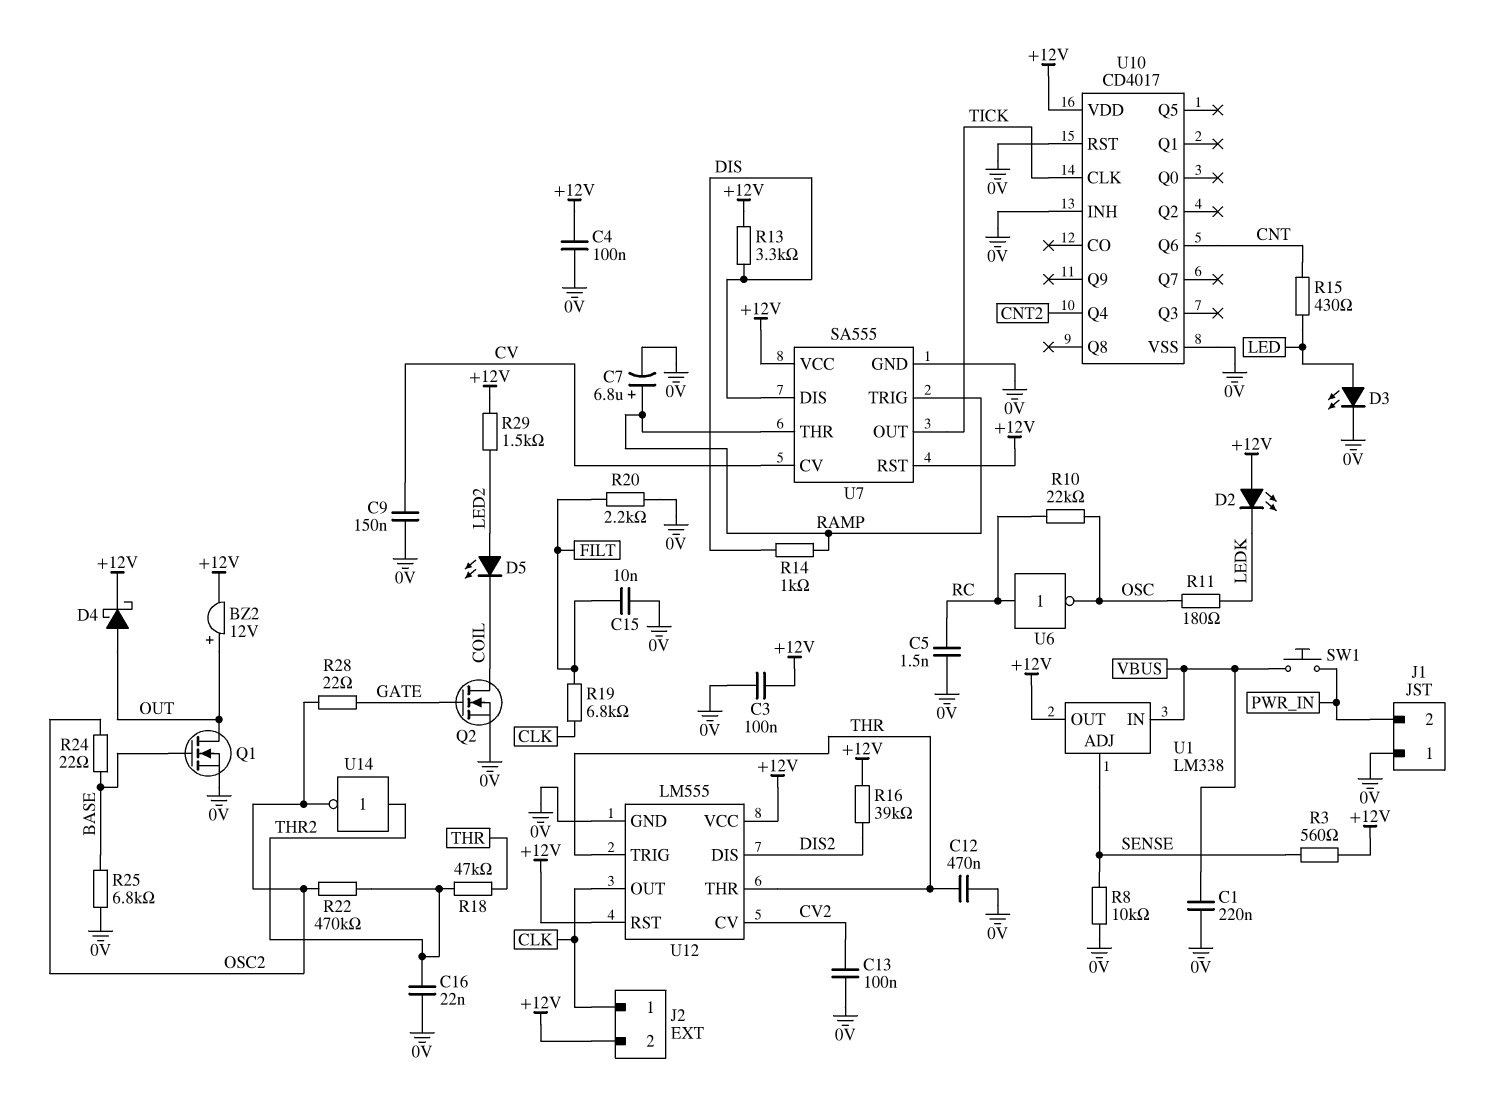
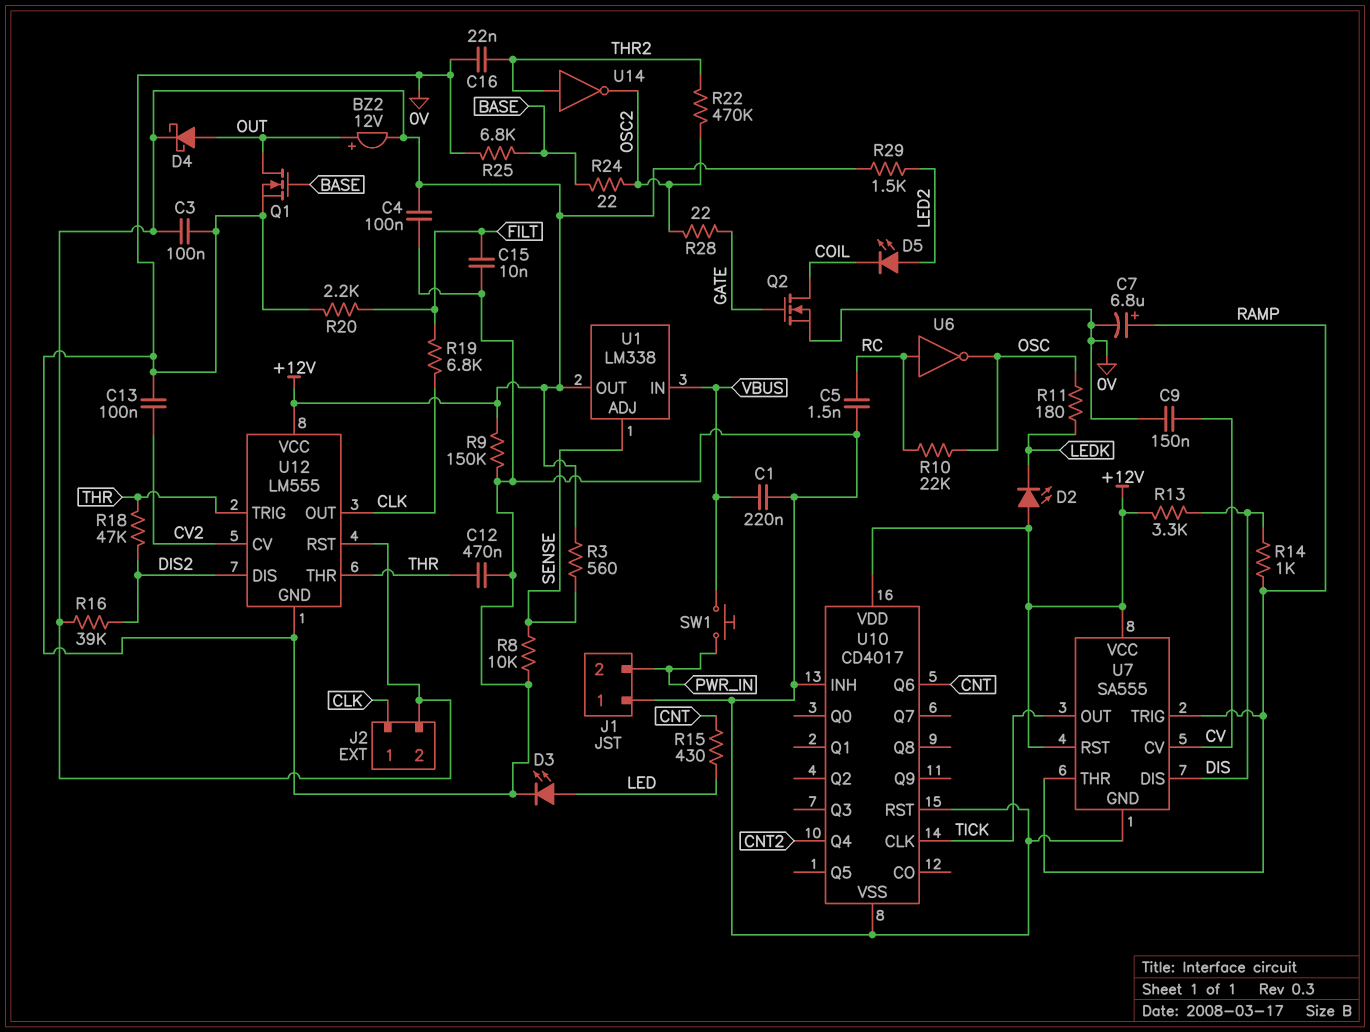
R9: none -> 150k (+12V, 0V)
R18: 47k (THR, THR2) -> 47k (DIS2, THR)

